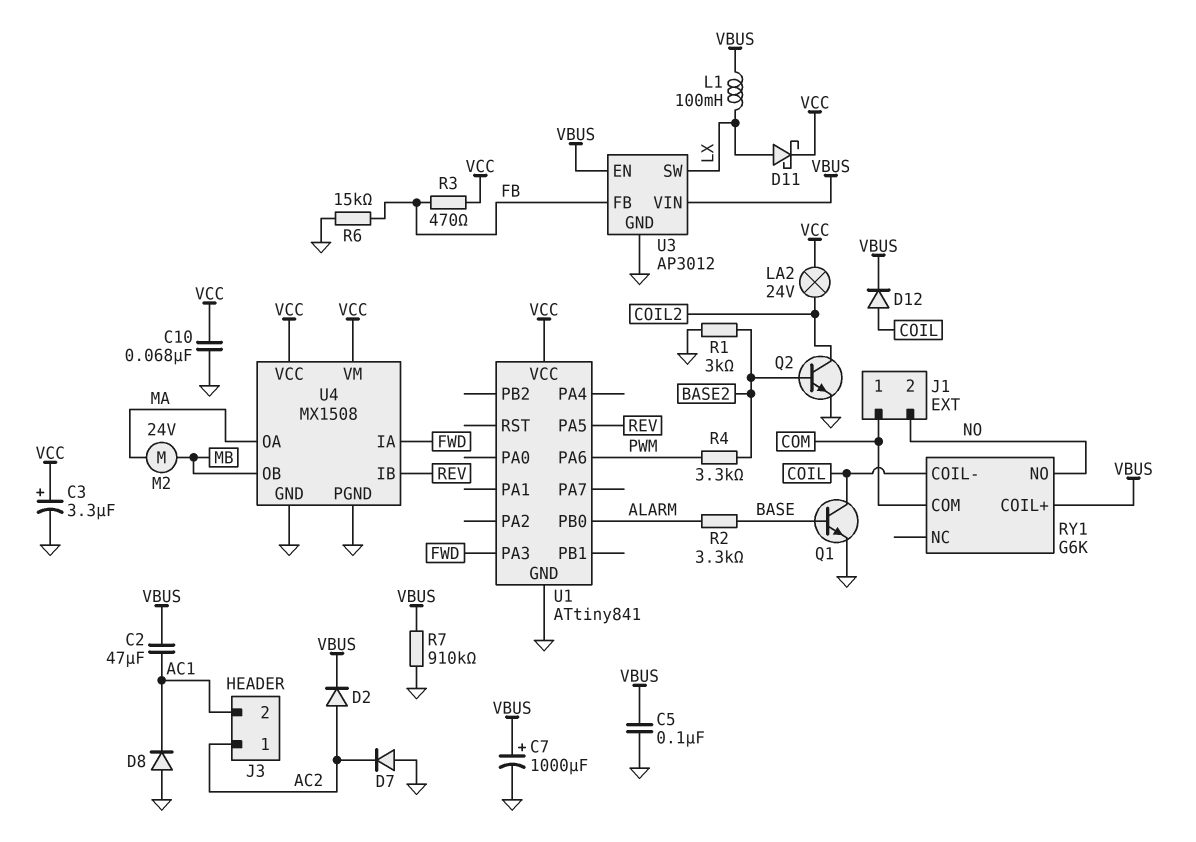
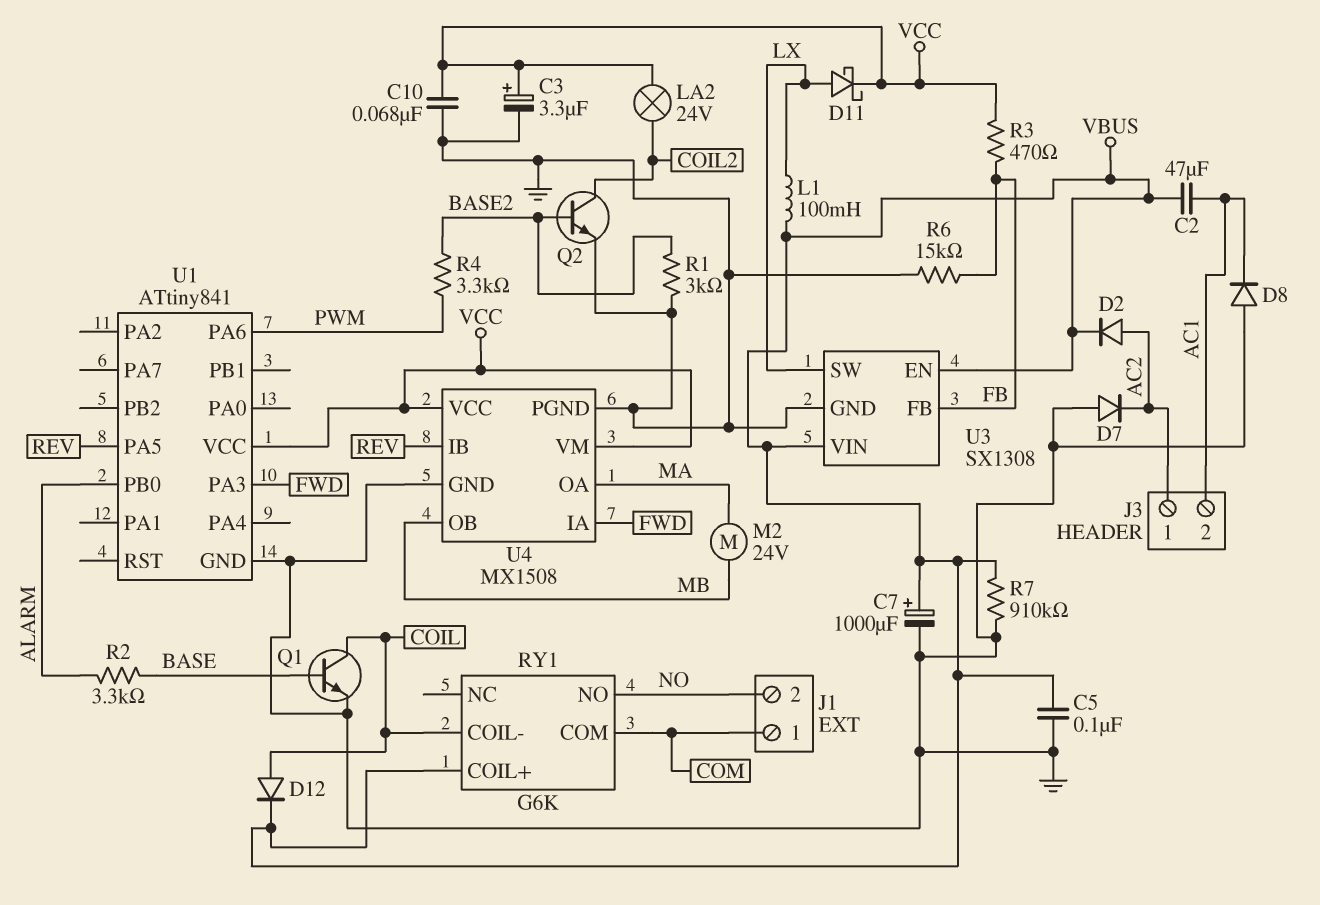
U3: AP3012 -> SX1308

